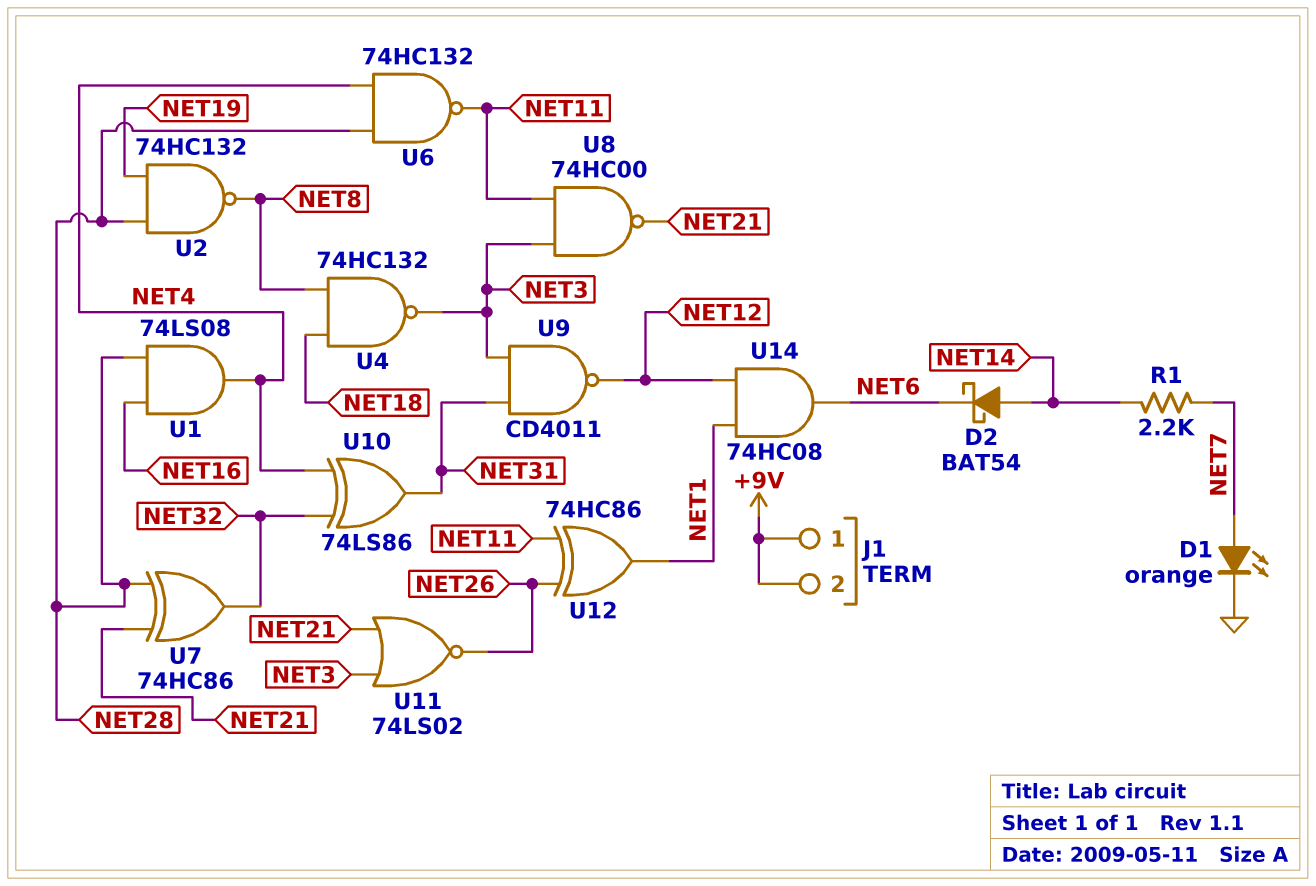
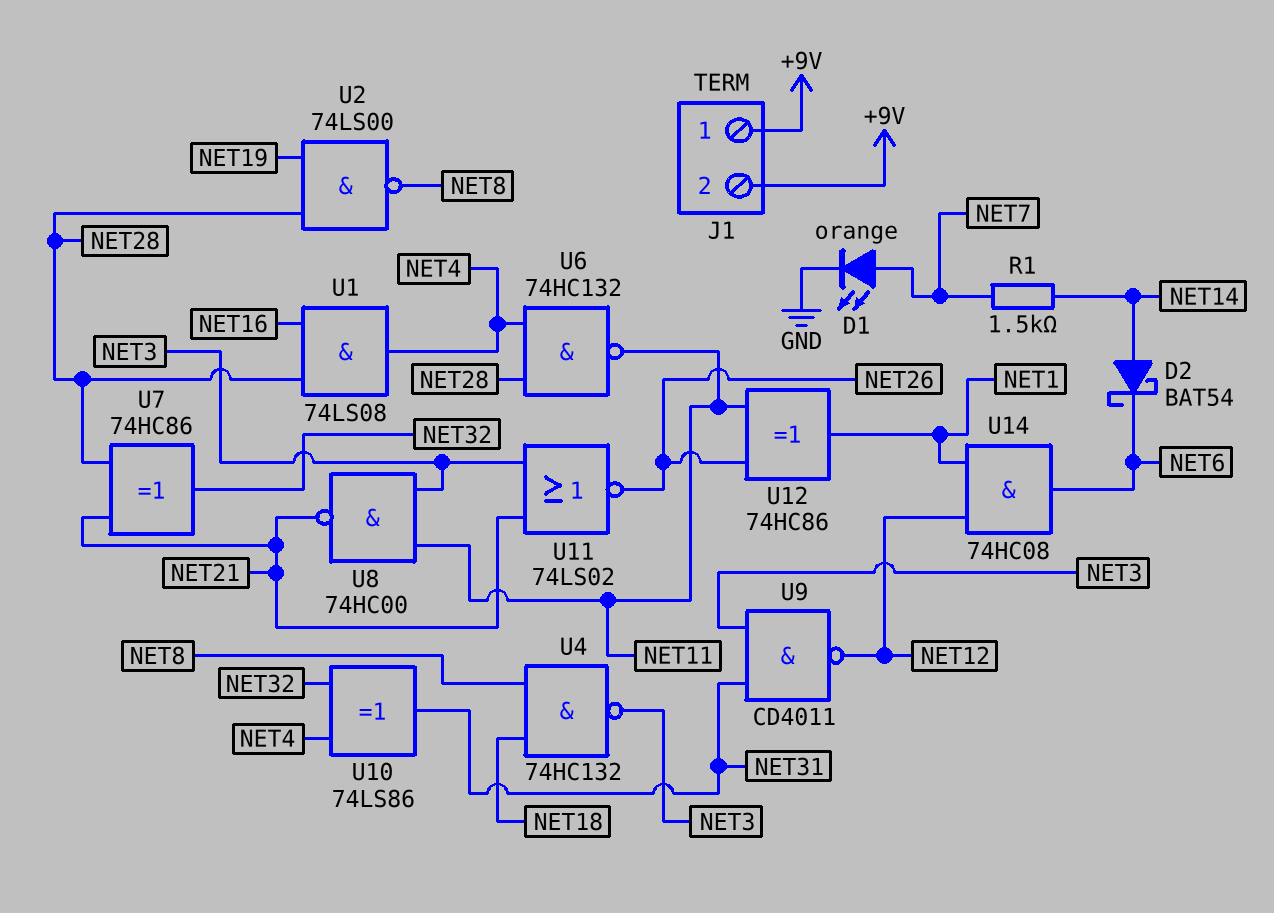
R1: 2.2k (NET7, NET14) -> 1.5k (NET7, NET14)
U2: NAND 74HC132 (in NET19, in NET28, out NET8) -> NAND 74LS00 (in NET19, in NET28, out NET8)

